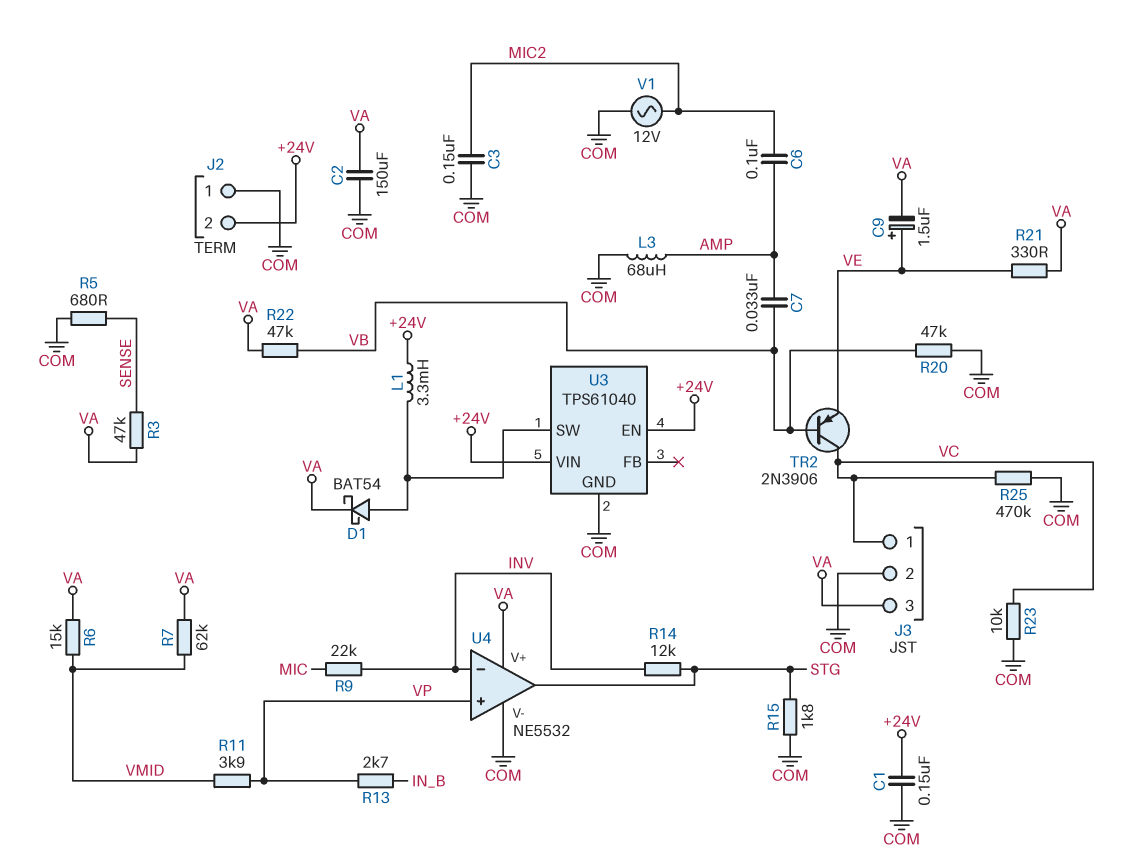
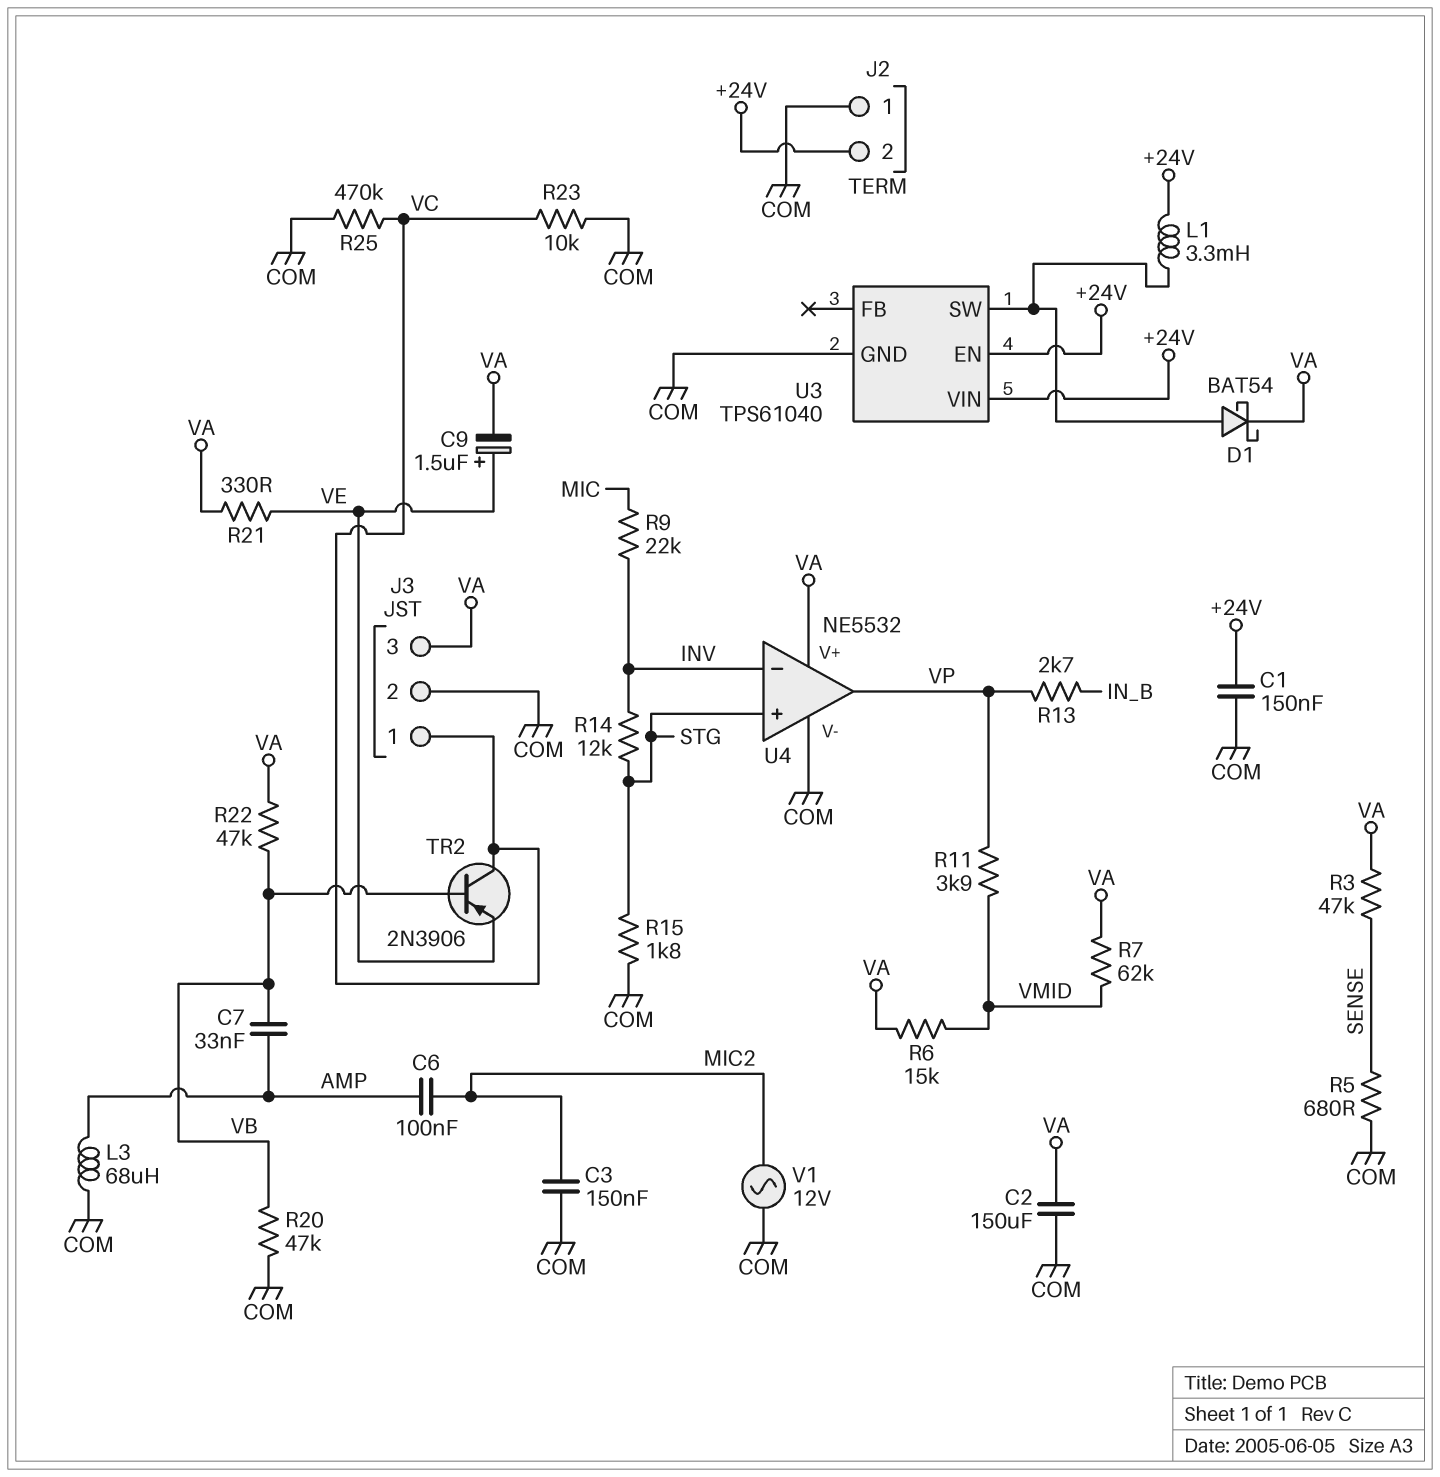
U4 pin in+: VP -> STG
U4 pin out: STG -> VP

